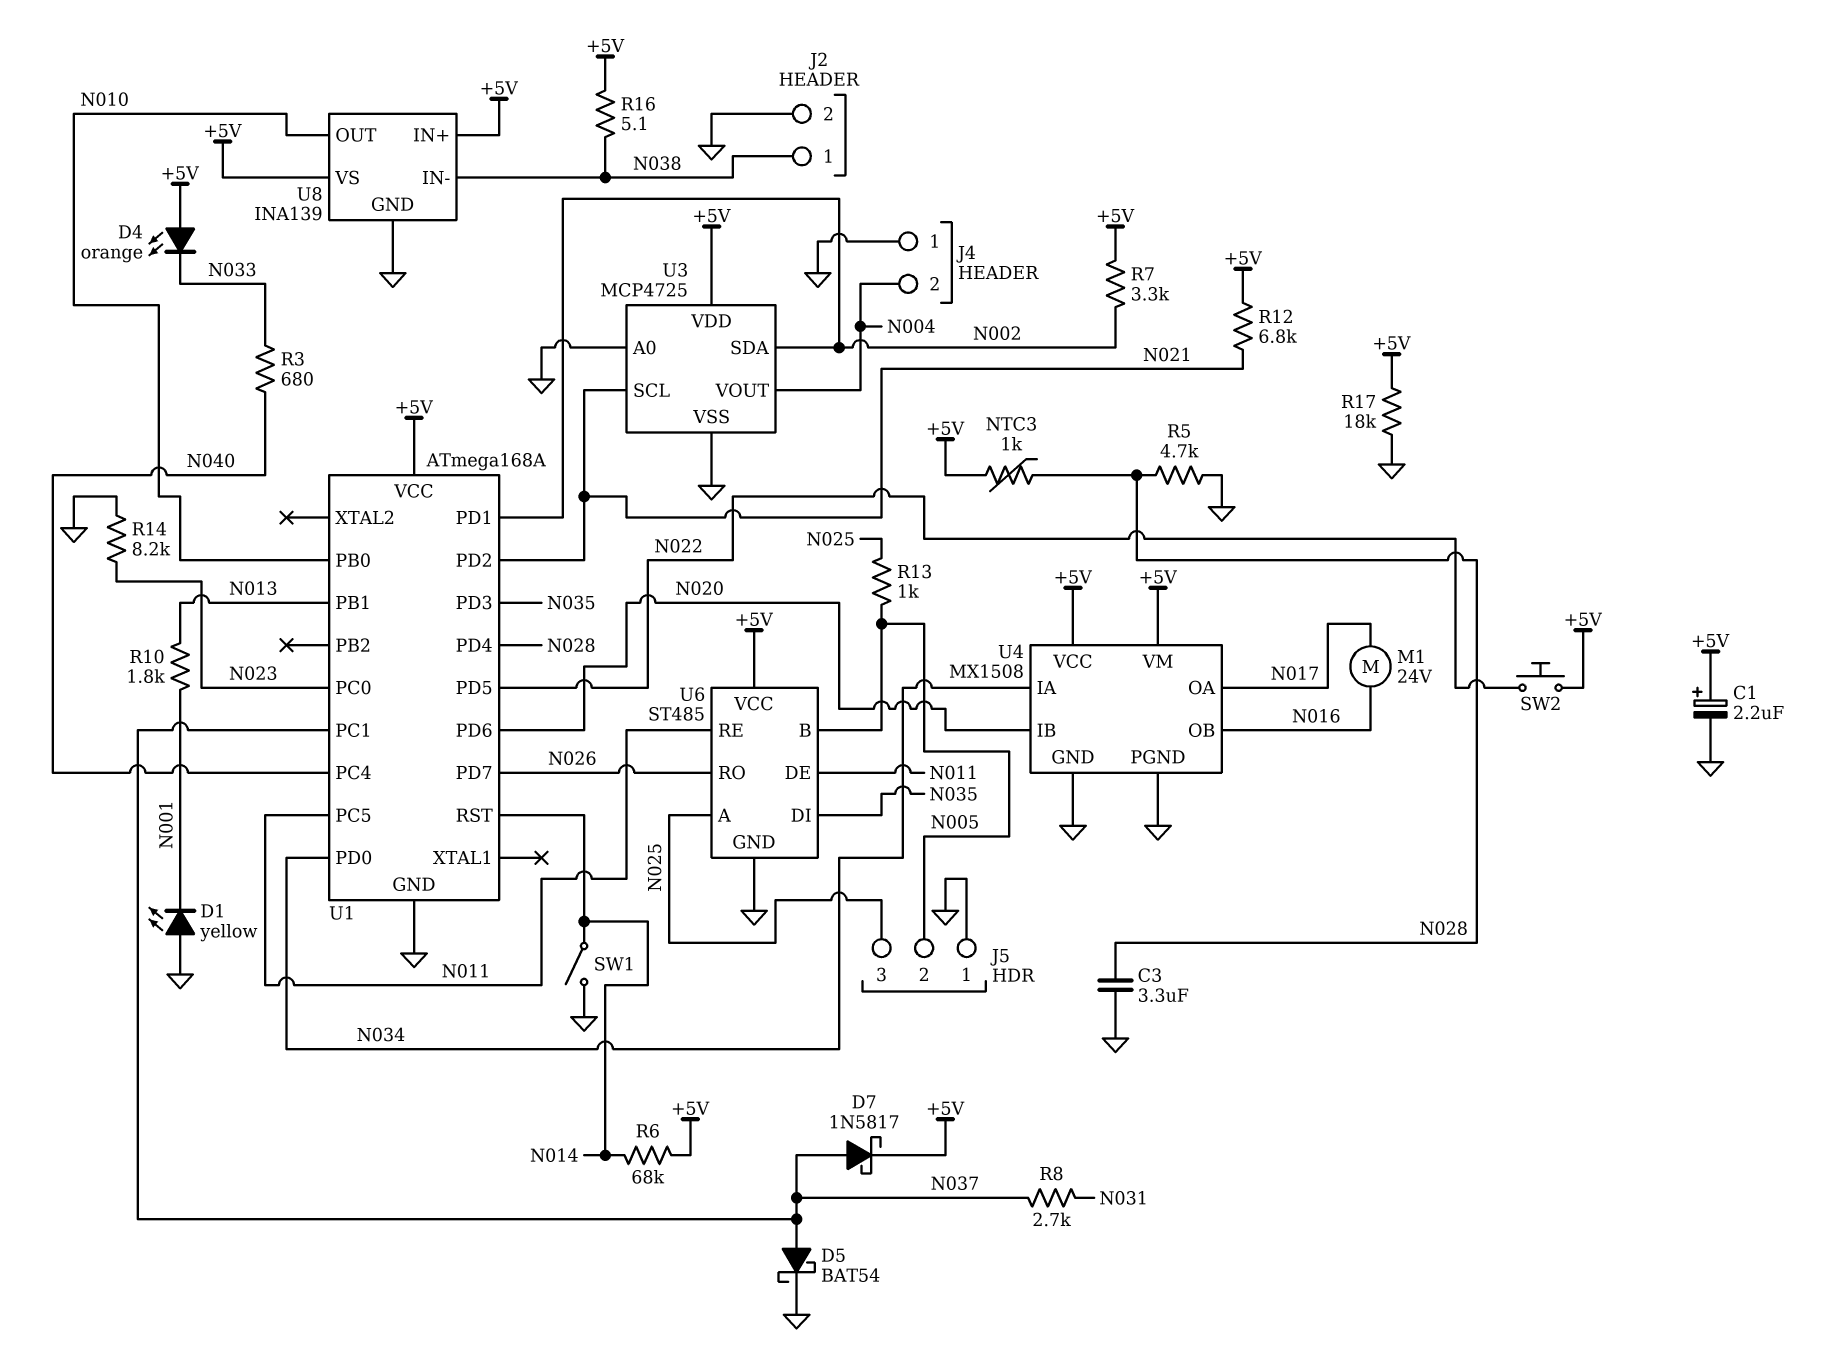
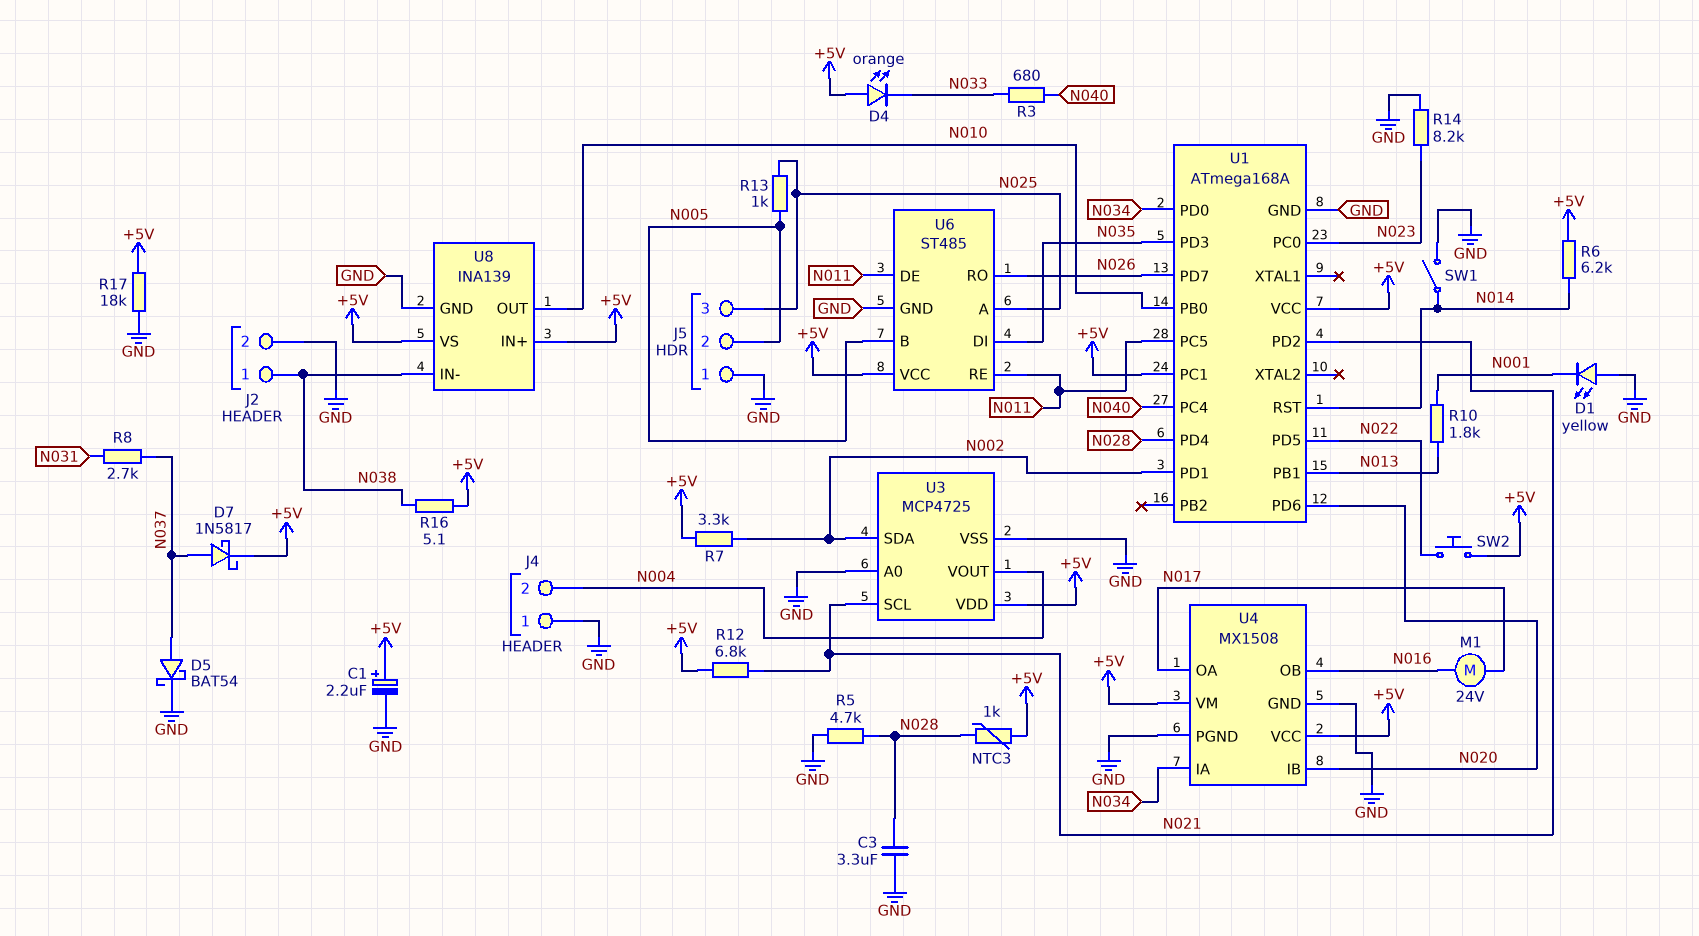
R6: 68k (+5V, N014) -> 6.2k (+5V, N014)
U1 pin PC1: N037 -> +5V

